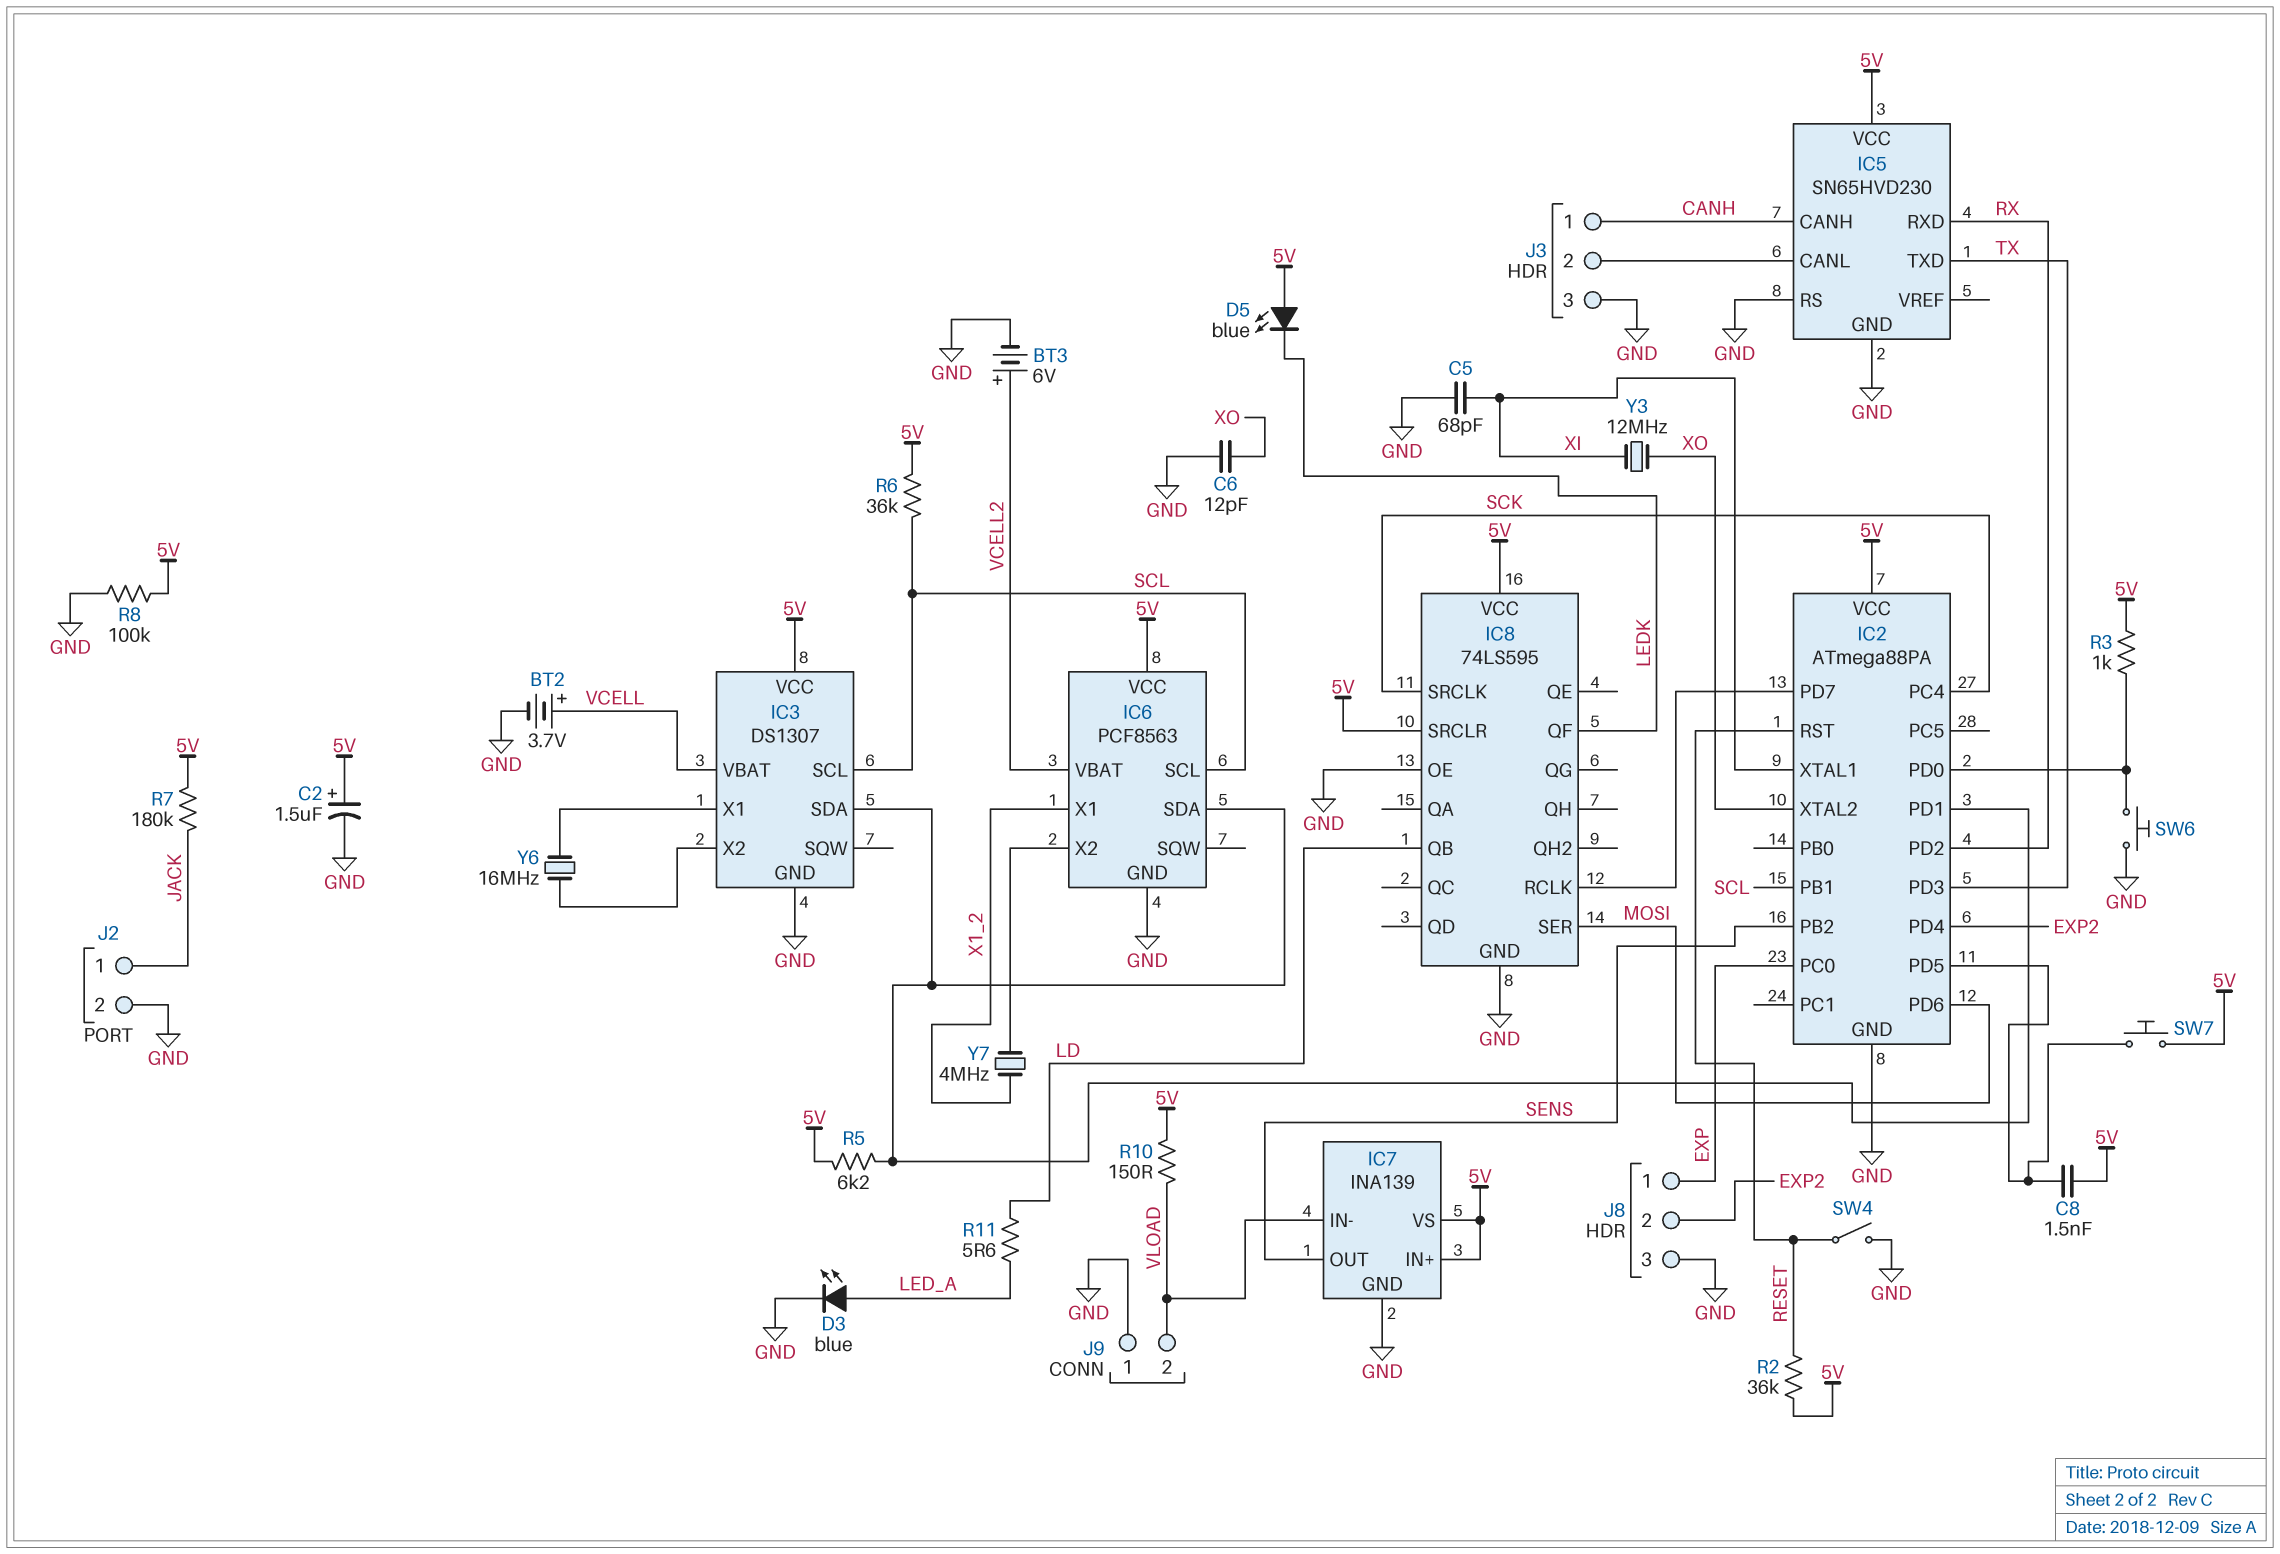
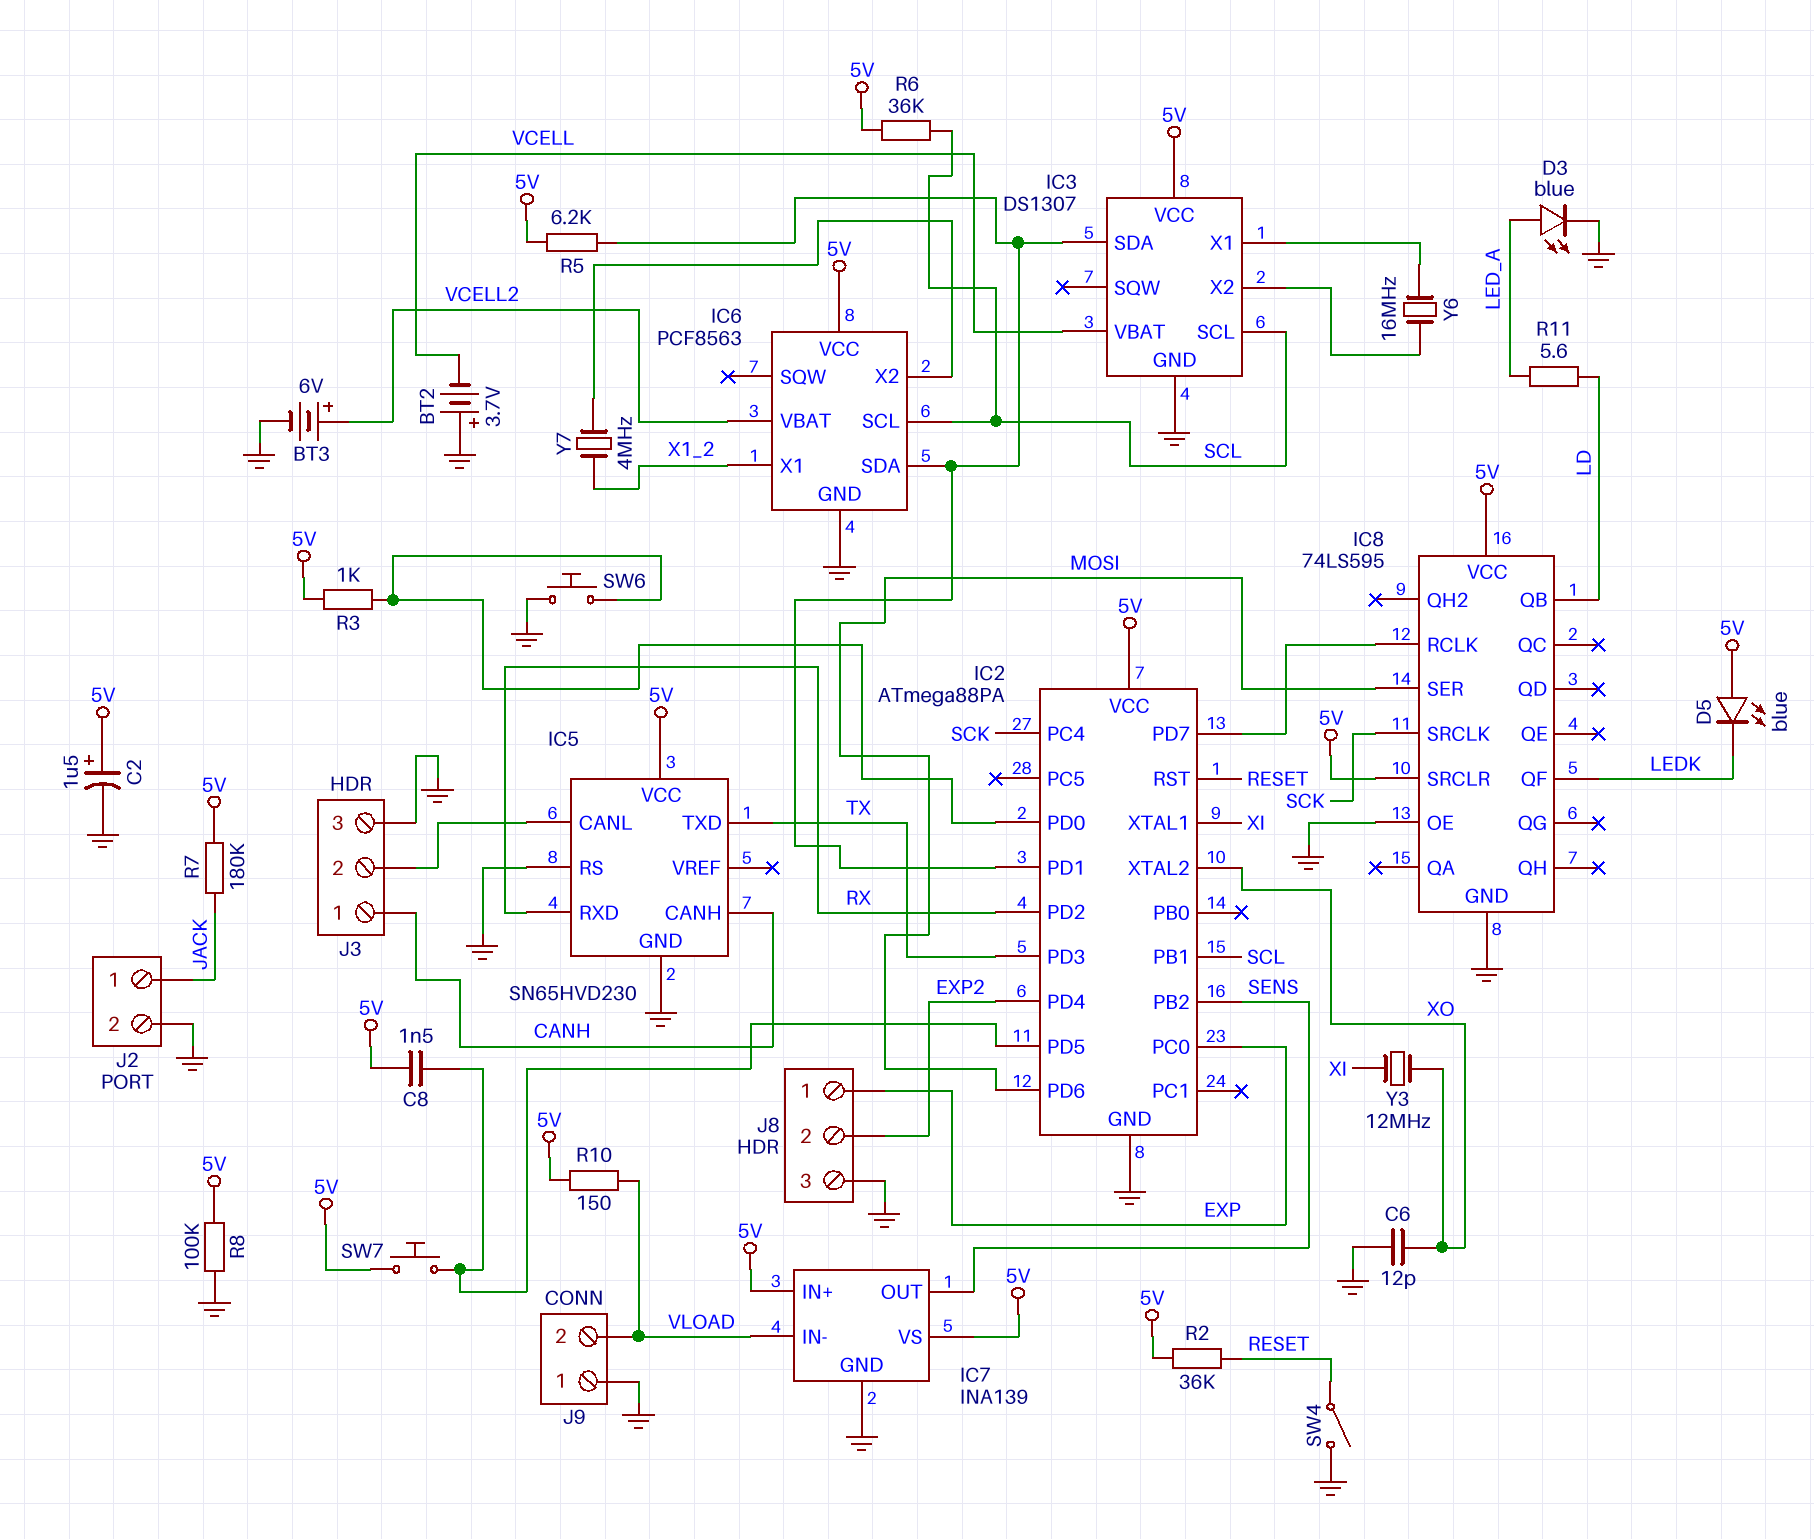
BT2: 3.7V (plus VCELL, minus GND) -> 3.7V (plus GND, minus VCELL)
C5: 68pF (GND, XI) -> none

